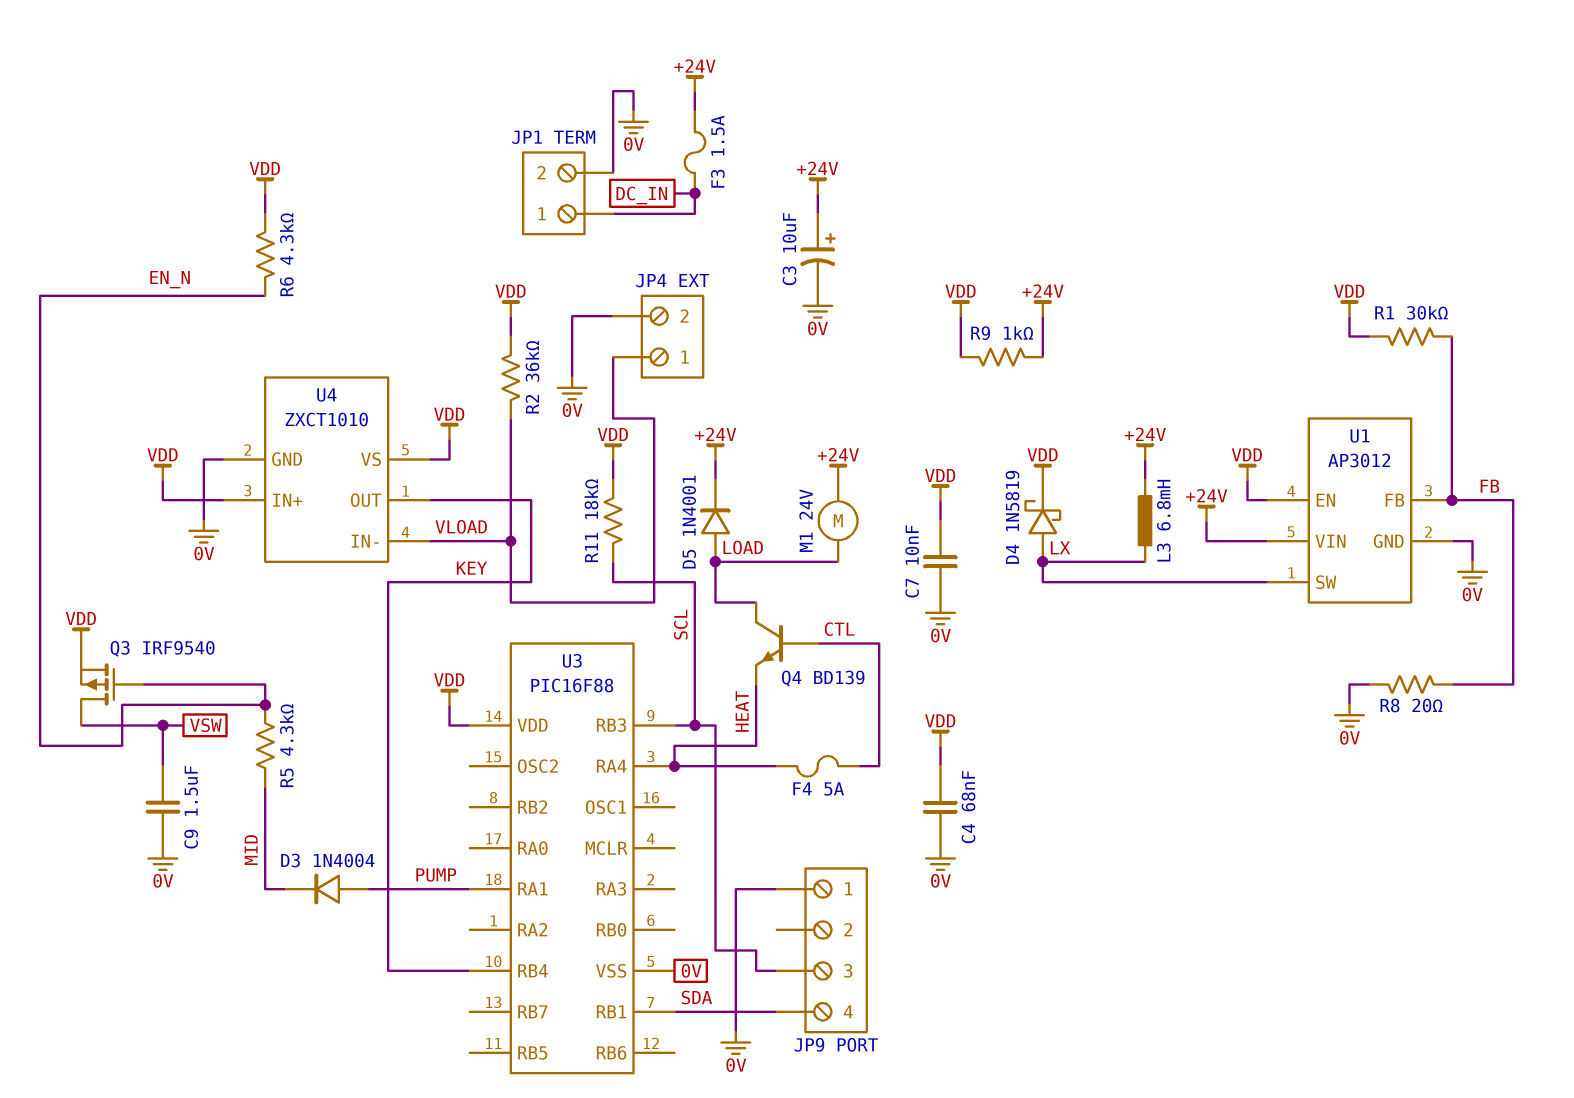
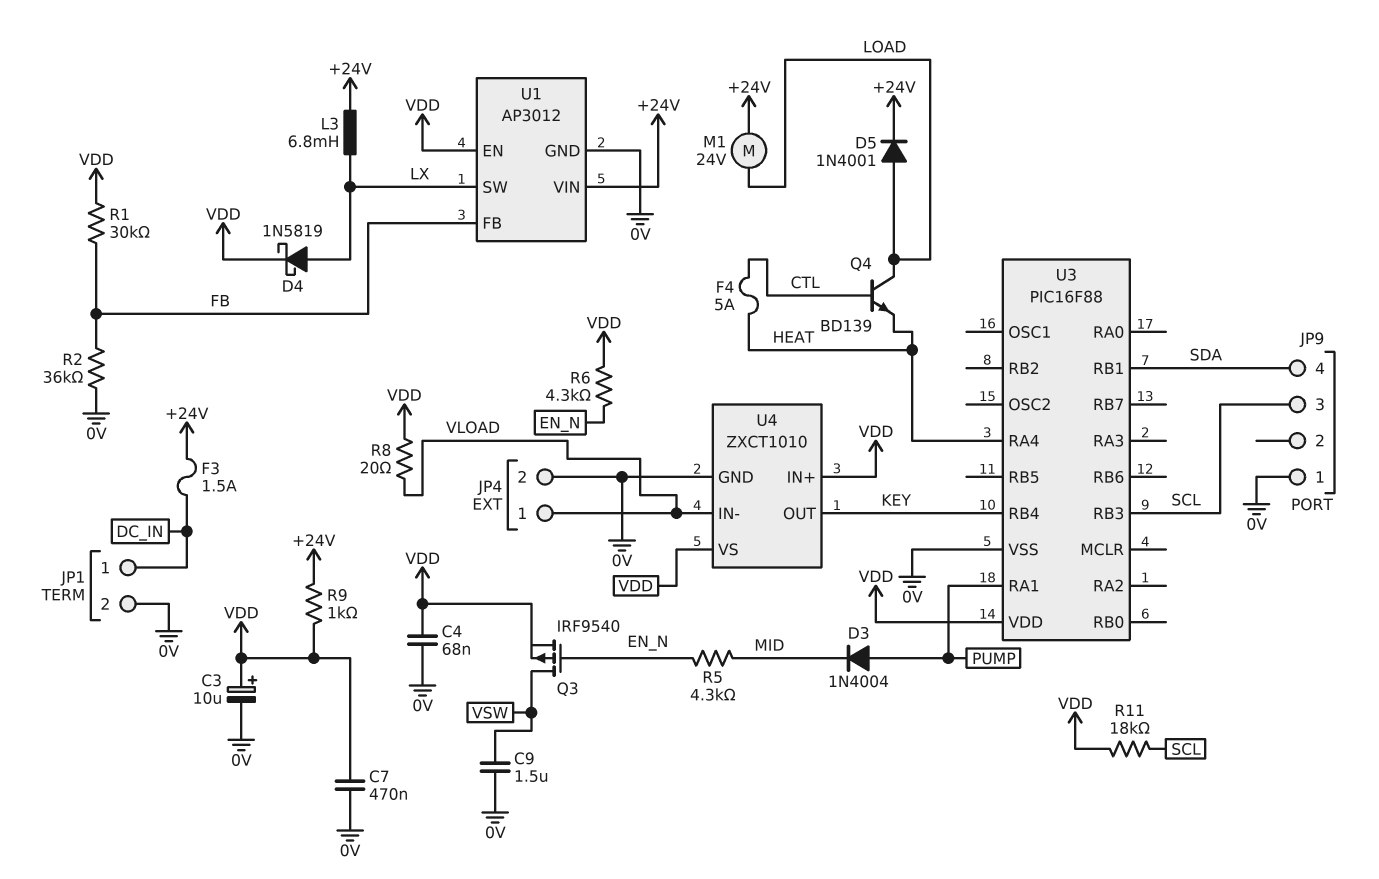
C3: 10uF (plus +24V, minus 0V) -> 10uF (plus VDD, minus 0V)
C7: 10nF (0V, VDD) -> 470nF (0V, VDD)
R2: 36k (VDD, VLOAD) -> 36k (0V, FB)
R8: 20 (0V, FB) -> 20 (VDD, VLOAD)

